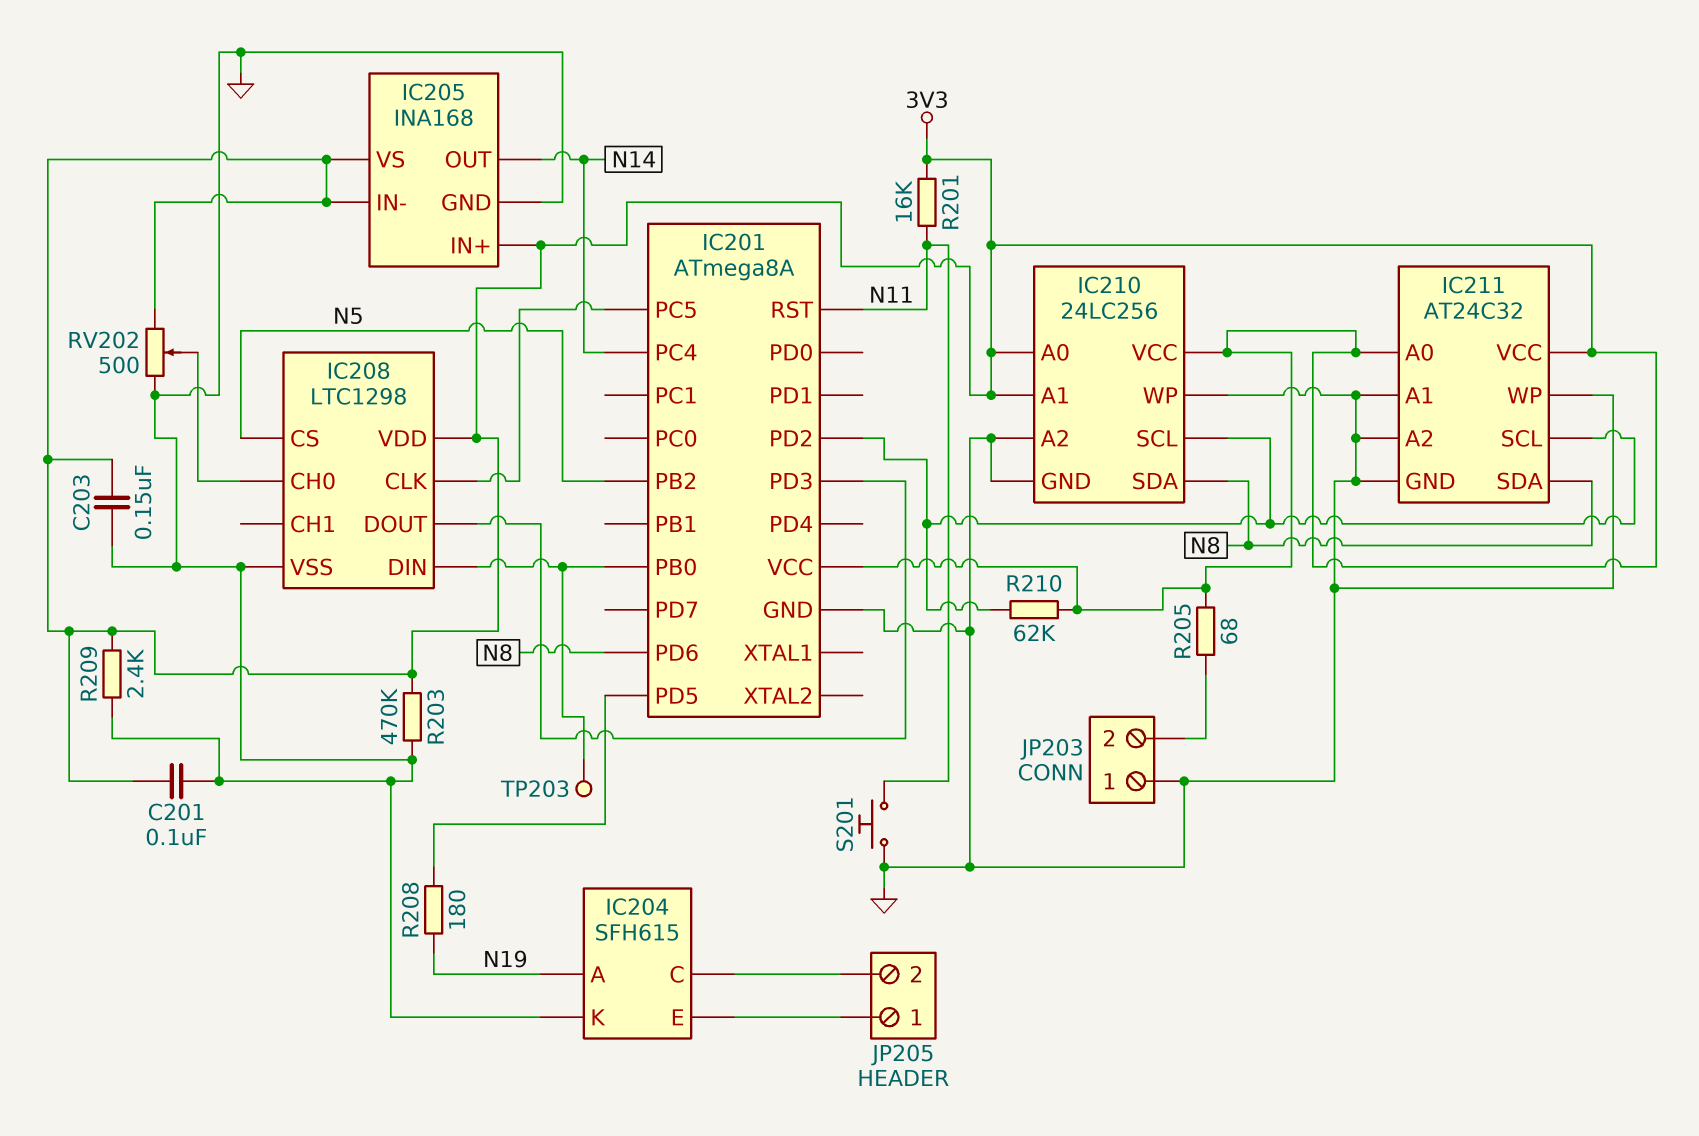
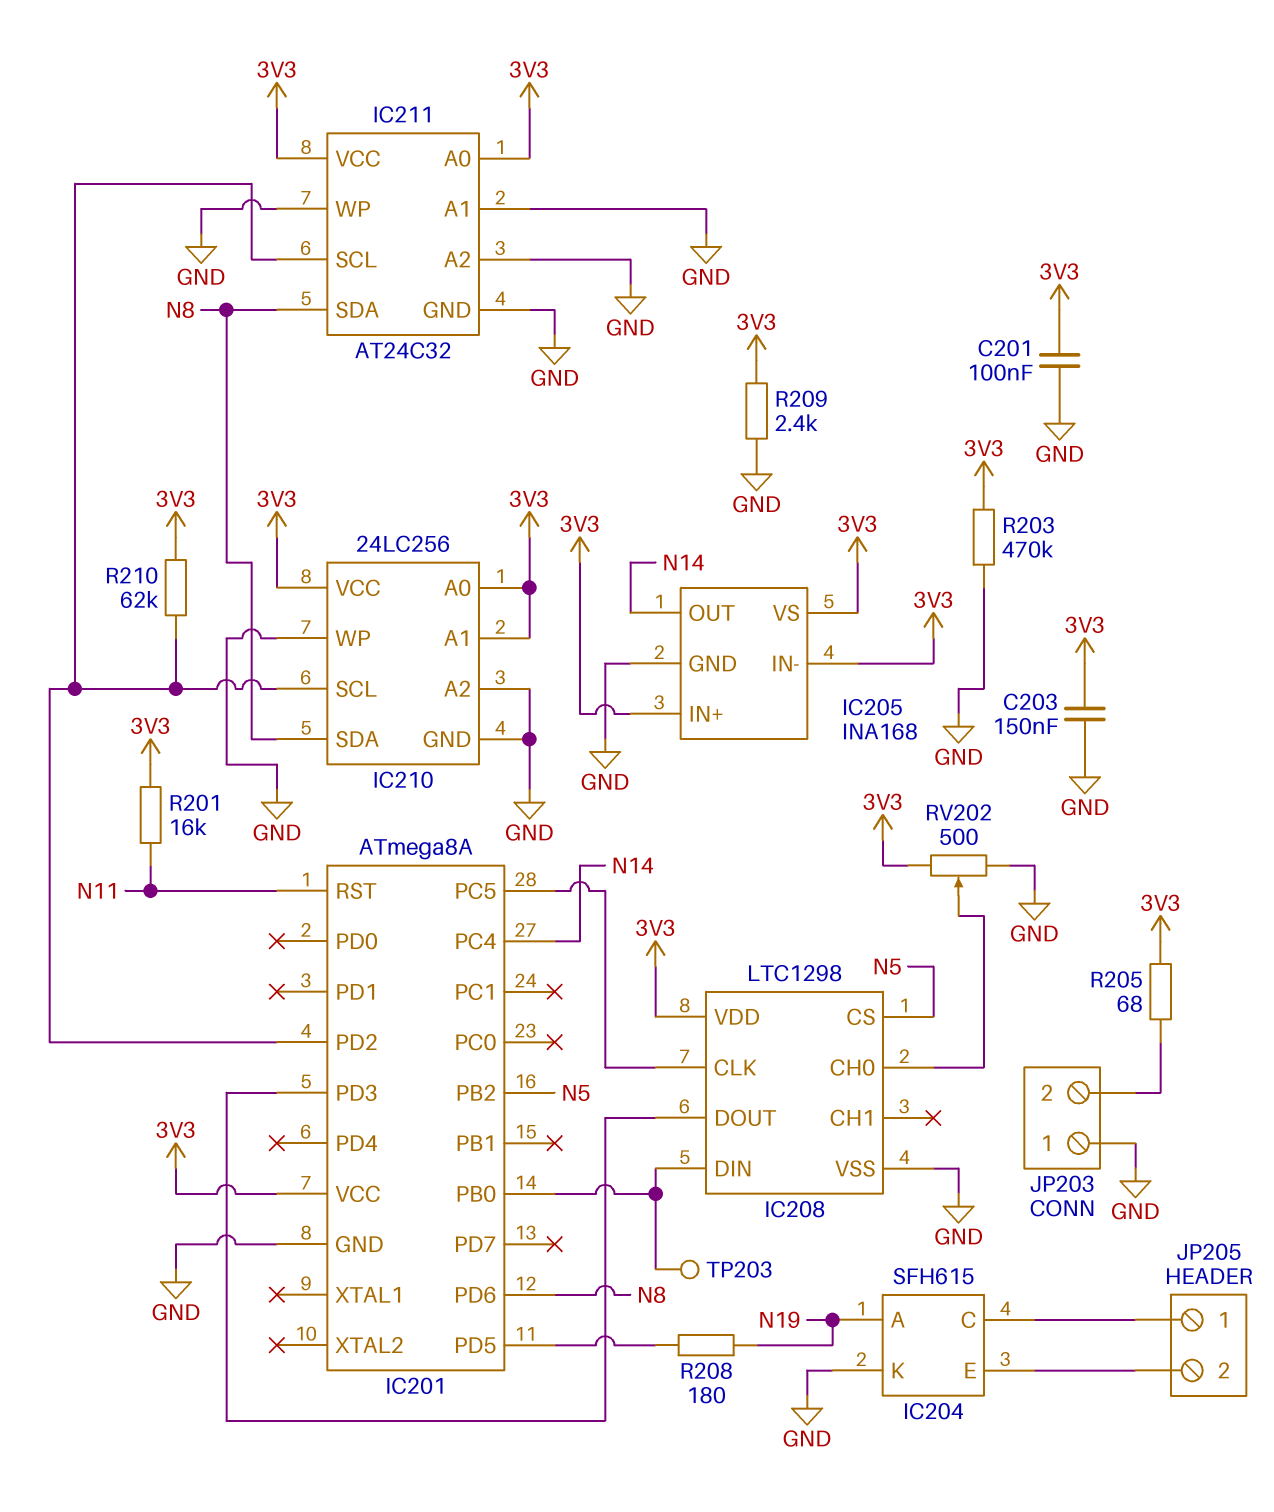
JP205 pin 1: IC204/E -> IC204/C
JP205 pin 2: IC204/C -> IC204/E
S201: button (GND, N11) -> none

